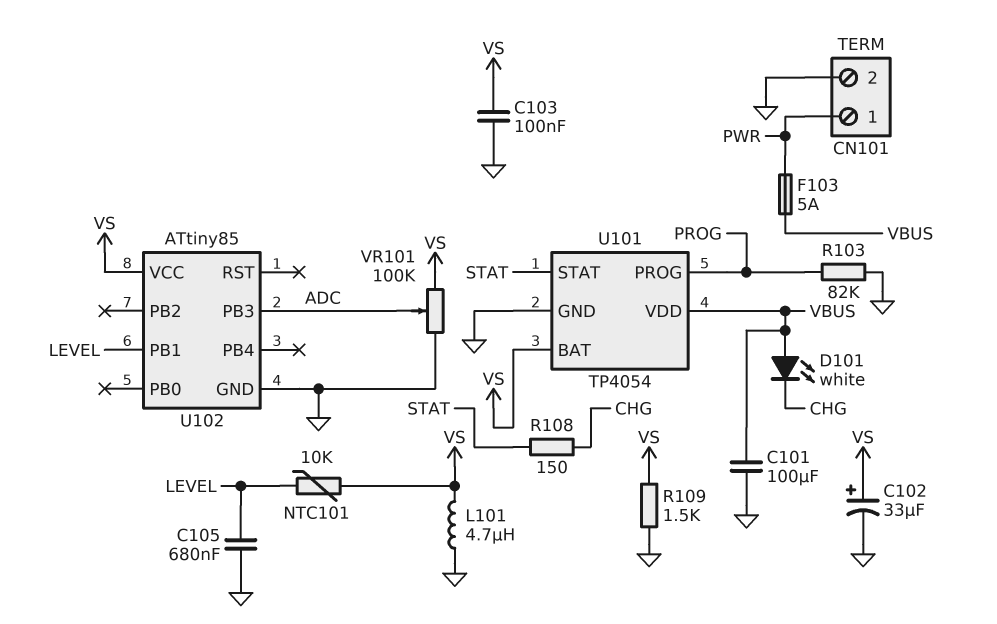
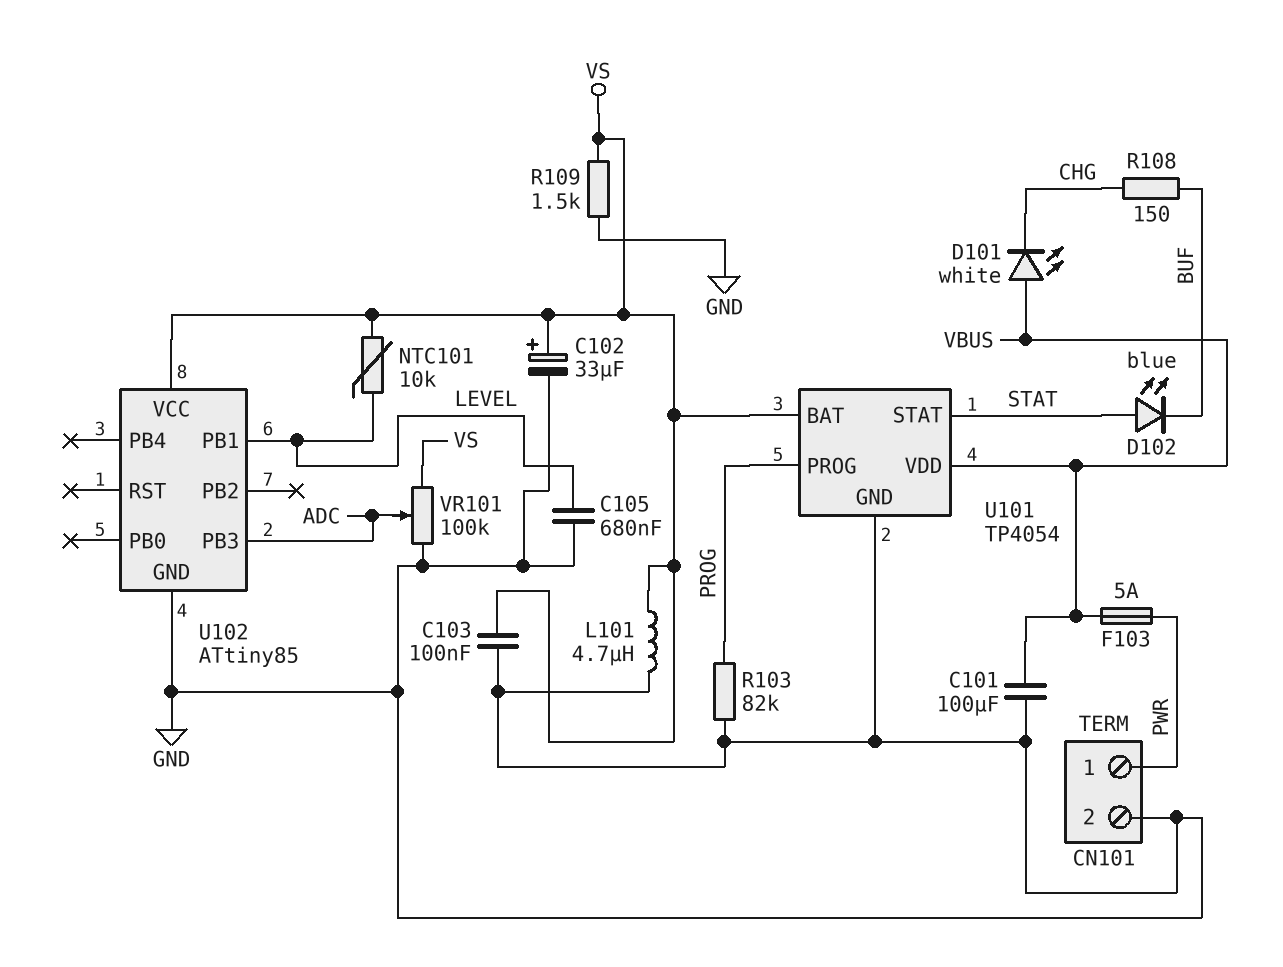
D102: none -> LED blue (A STAT, K BUF)
R108: 150 (CHG, STAT) -> 150 (BUF, CHG)

